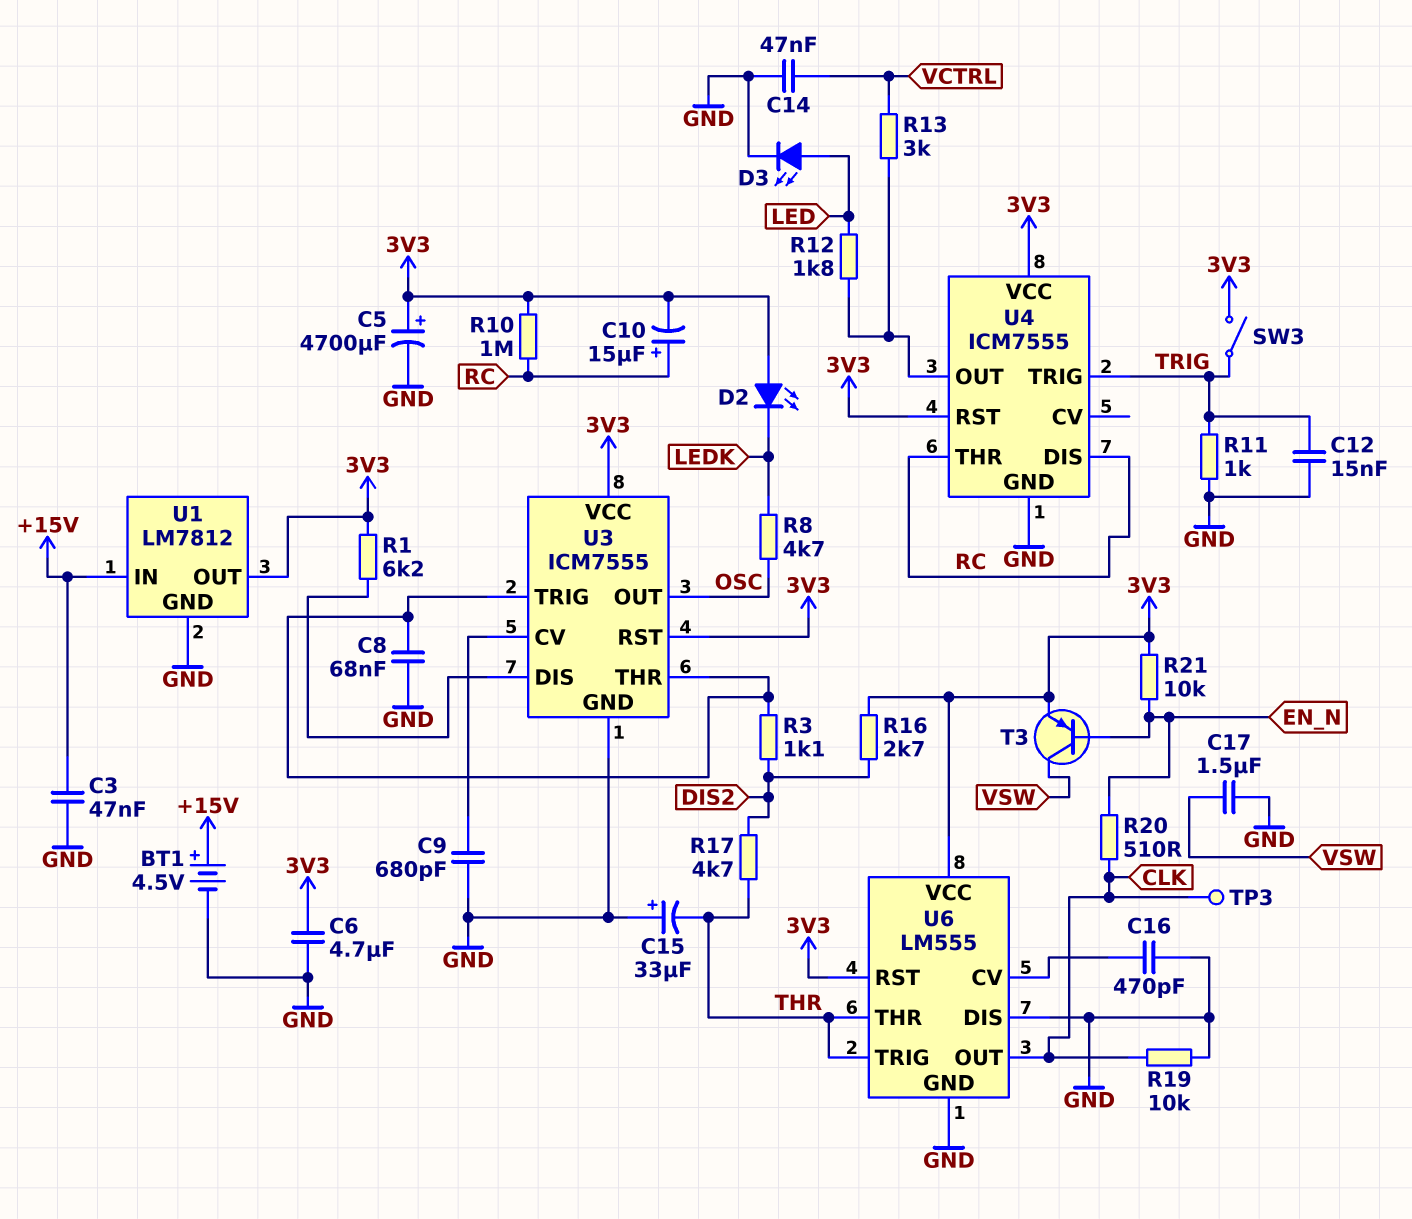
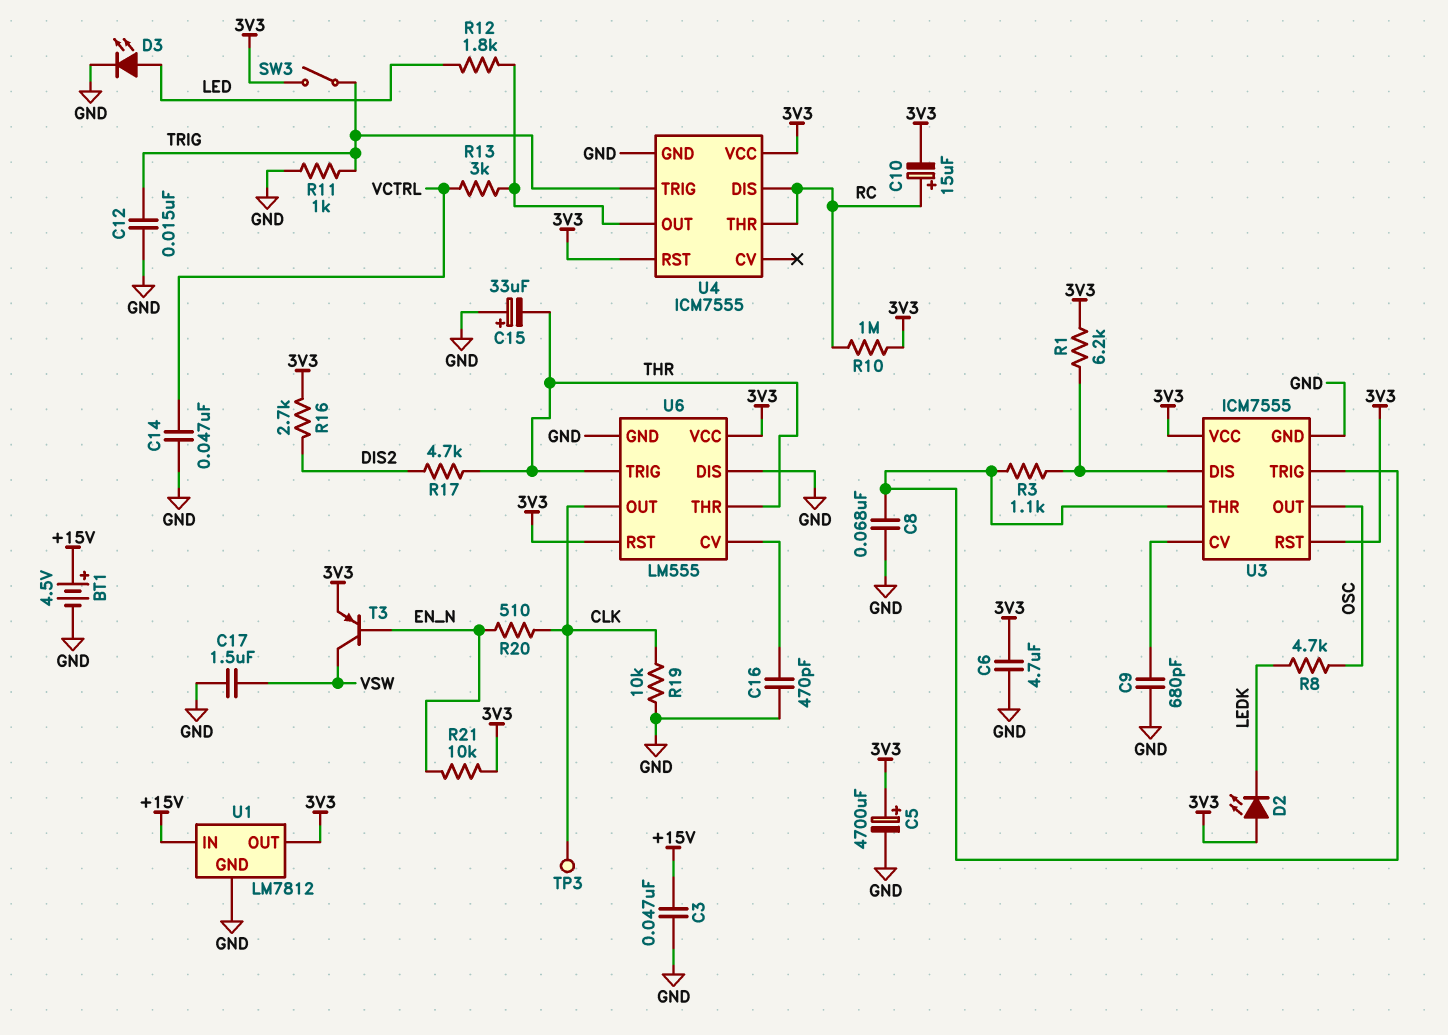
R3: 1.1k (DIS2, U3/THR) -> 1.1k (U3/DIS, U3/THR)

